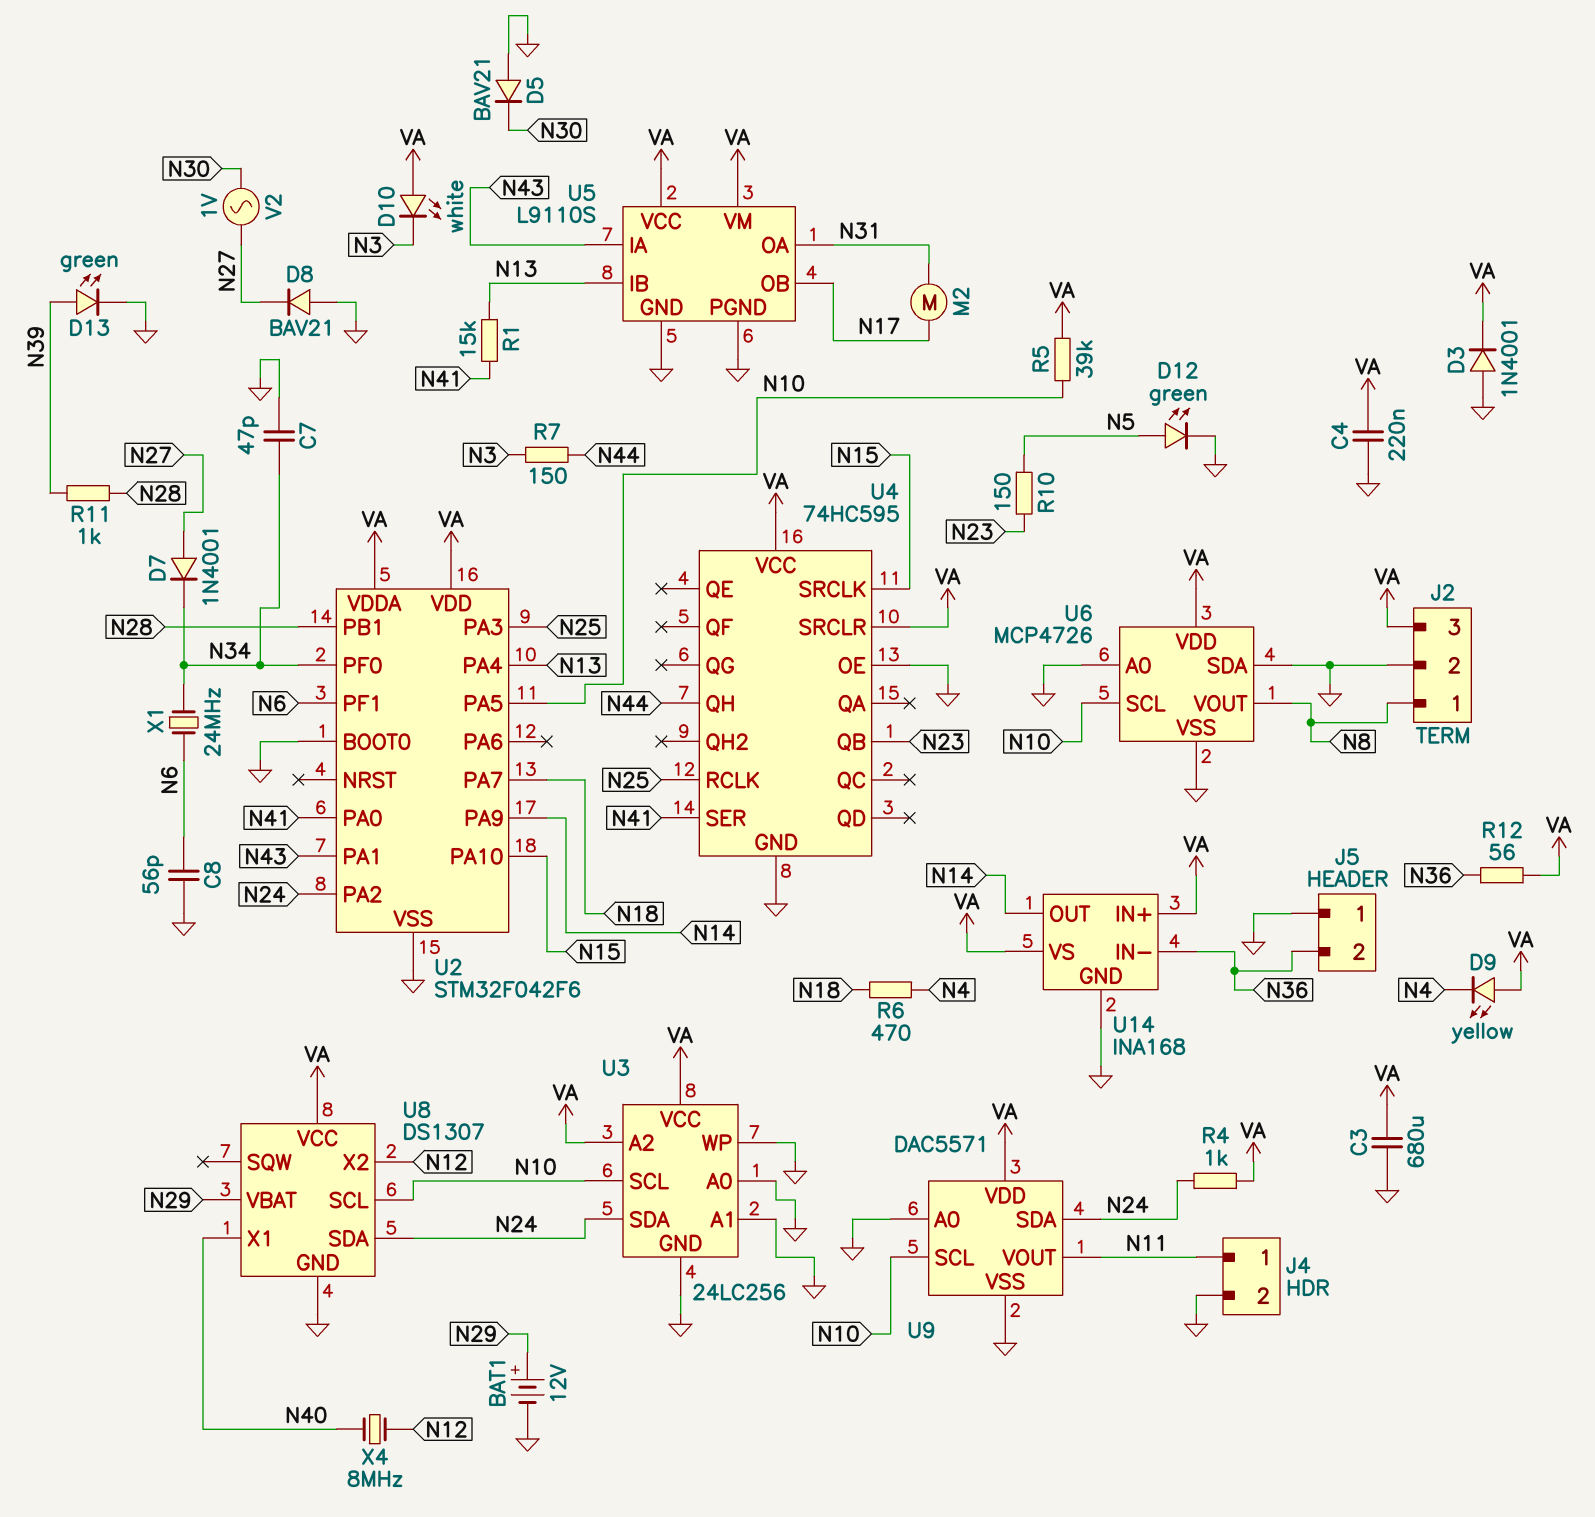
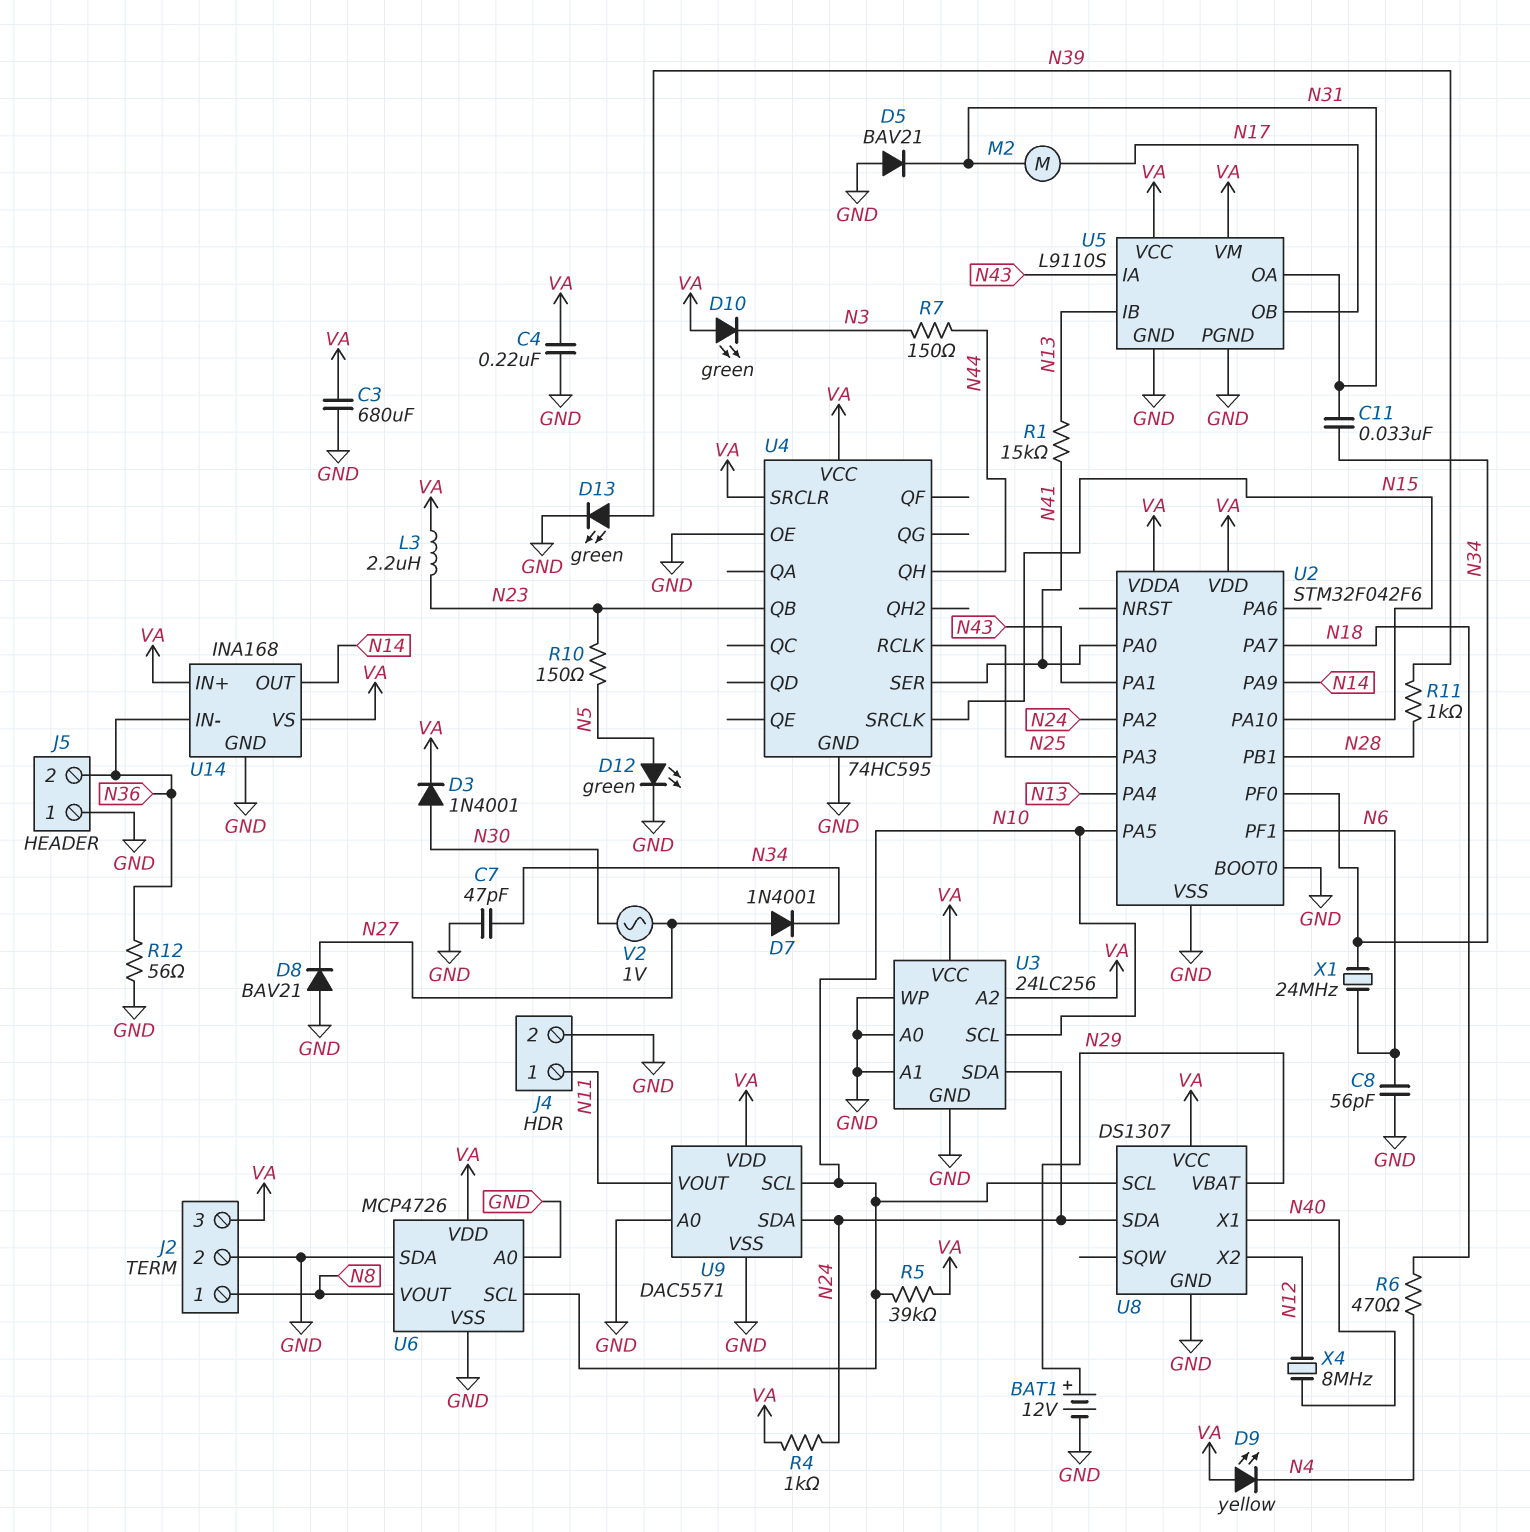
C11: none -> 33nF (N31, N34)
D3: diode 1N4001 (A GND, K VA) -> diode 1N4001 (A N30, K VA)
D5: diode BAV21 (A GND, K N30) -> diode BAV21 (A GND, K N31)
D10: LED white (A VA, K N3) -> LED green (A VA, K N3)
L3: none -> 2.2uH (N23, VA)
R12: 56 (N36, VA) -> 56 (GND, N36)

